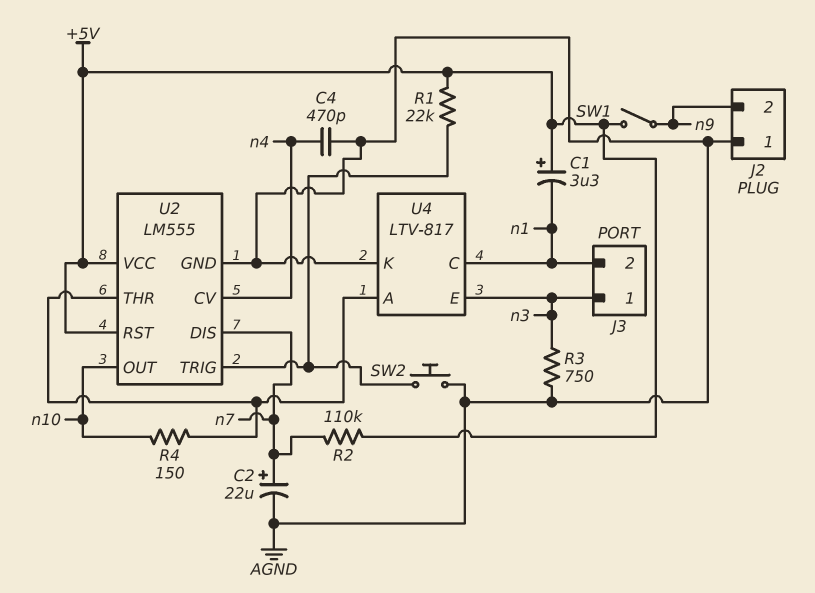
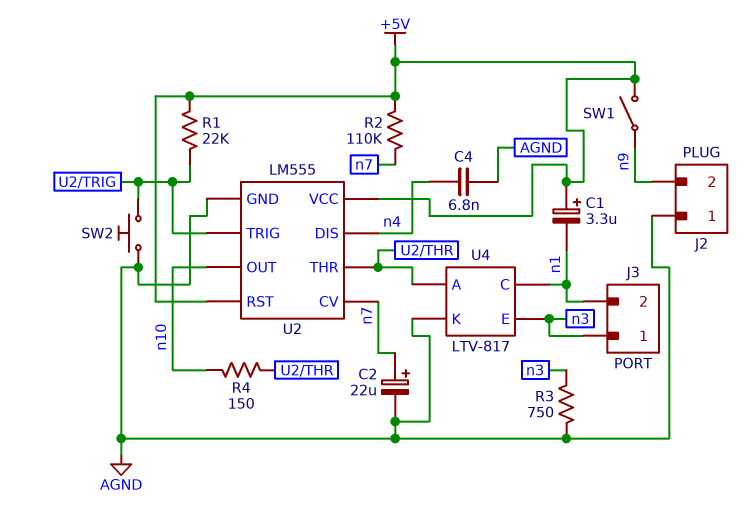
C4: 470pF (AGND, n4) -> 6.8nF (AGND, n4)
U2 pin CV: n4 -> n7
U2 pin DIS: n7 -> n4

